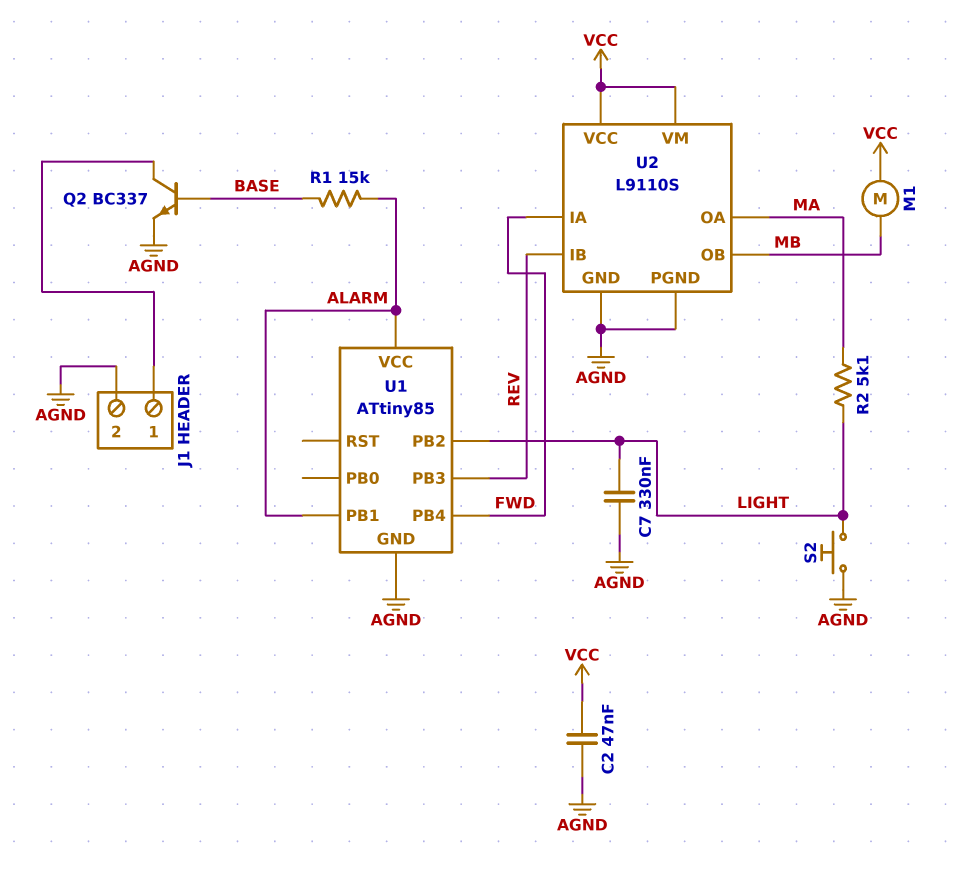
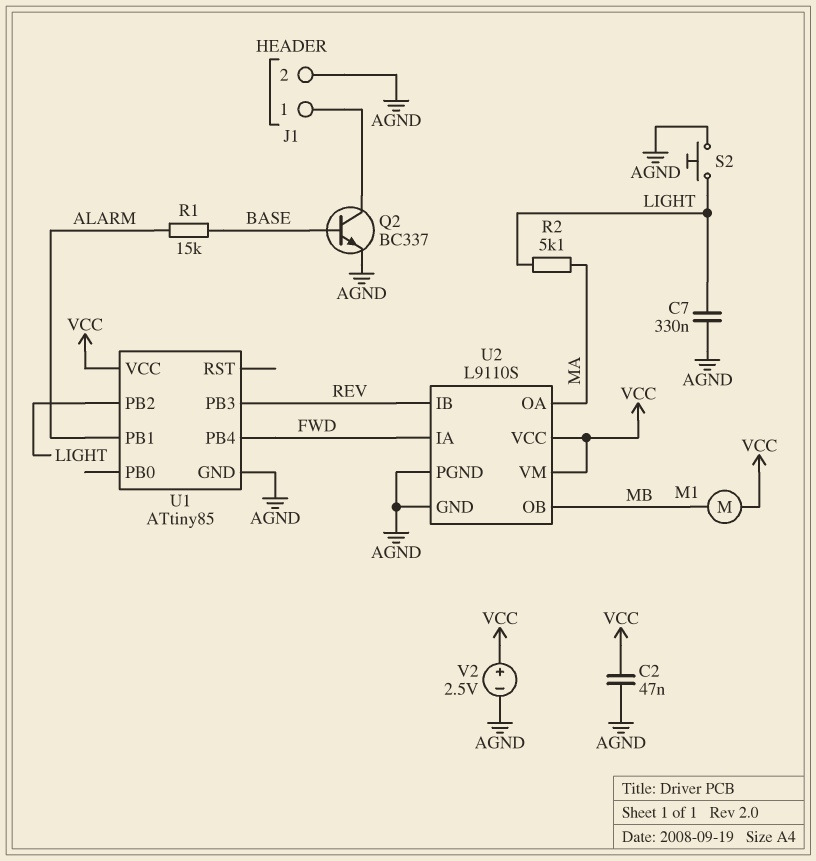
U1 pin VCC: ALARM -> VCC
V2: none -> 2.5V (plus VCC, minus AGND)

